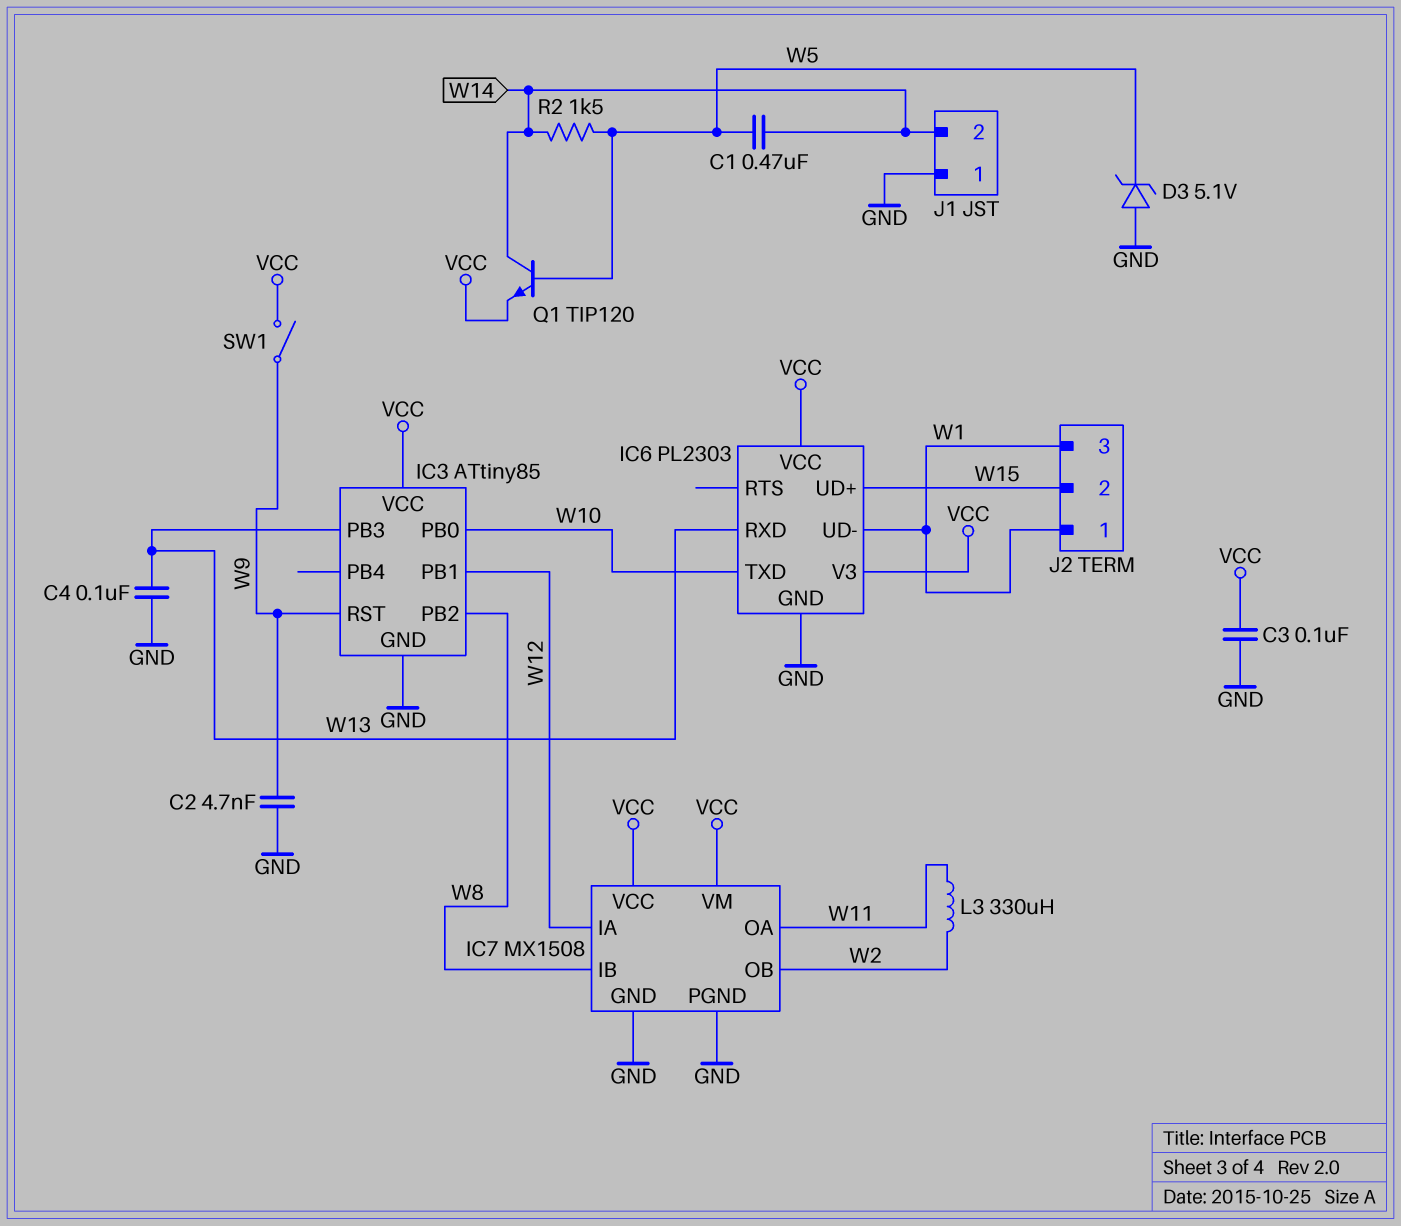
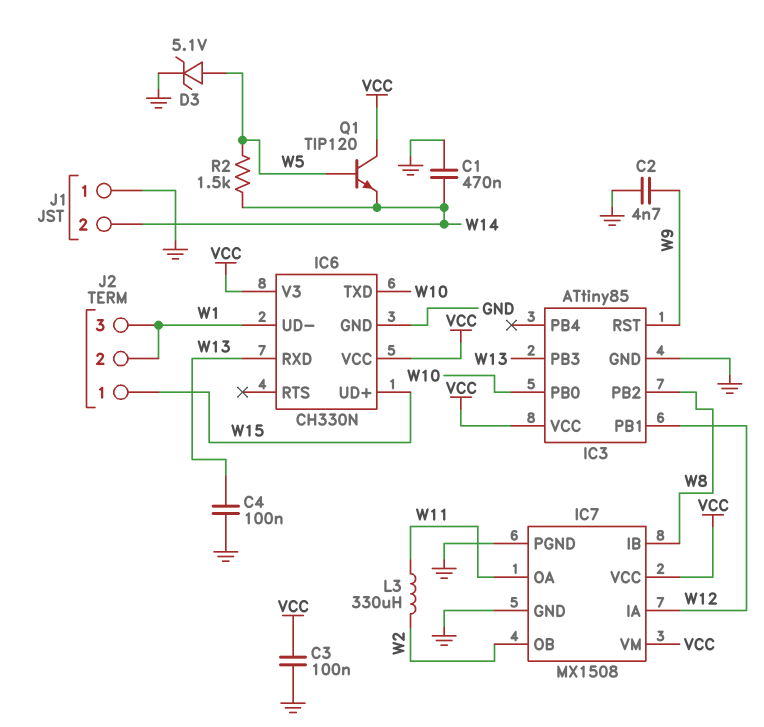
C1: 470nF (W5, W14) -> 470nF (GND, W14)
D3: zener 5.1V (A GND, K W5) -> zener 5.1V (A W5, K GND)
IC6: PL2303 -> CH330N
J2 pin 1: W1 -> W15
J2 pin 2: W15 -> W1
Q1: NPN TIP120 (B W5, C W14, E VCC) -> NPN TIP120 (B W5, C VCC, E W14)
SW1: switch (VCC, W9) -> none

